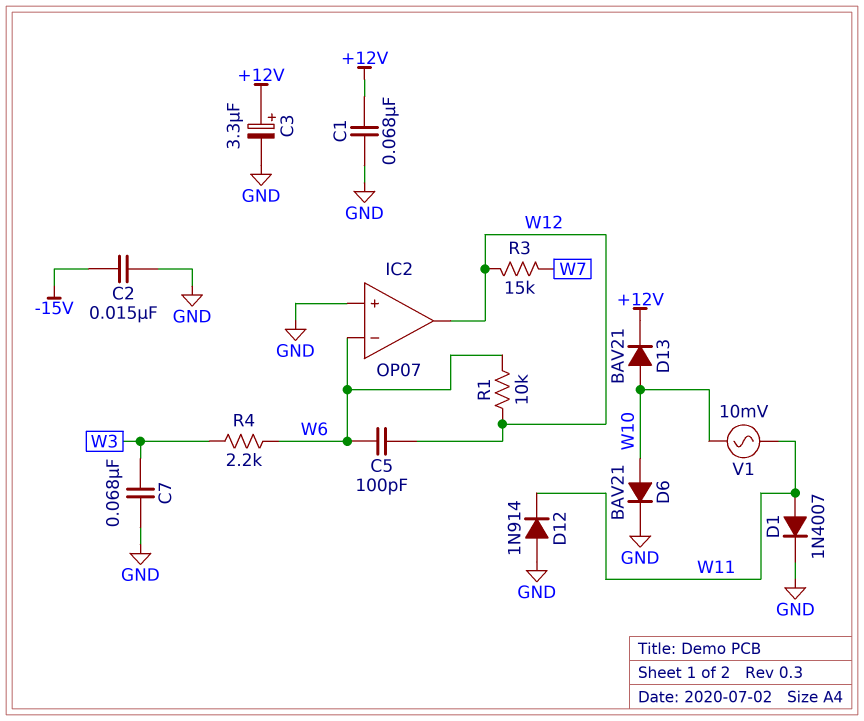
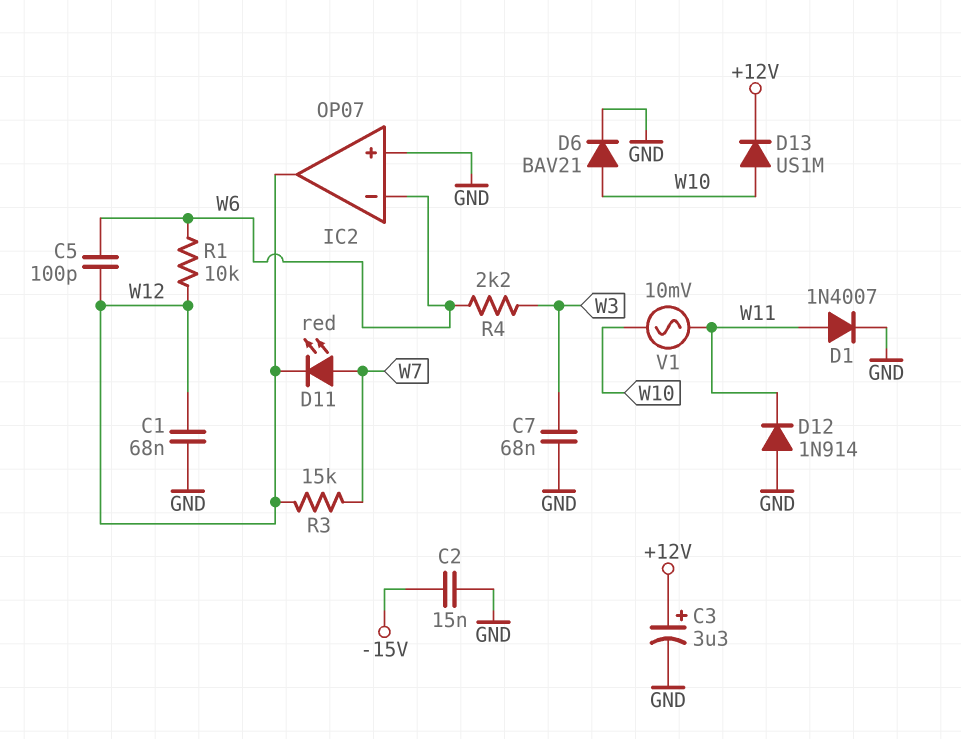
C1: 68nF (+12V, GND) -> 68nF (GND, W12)
D11: none -> LED red (A W7, K W12)
D13: diode BAV21 (A W10, K +12V) -> diode US1M (A W10, K +12V)

